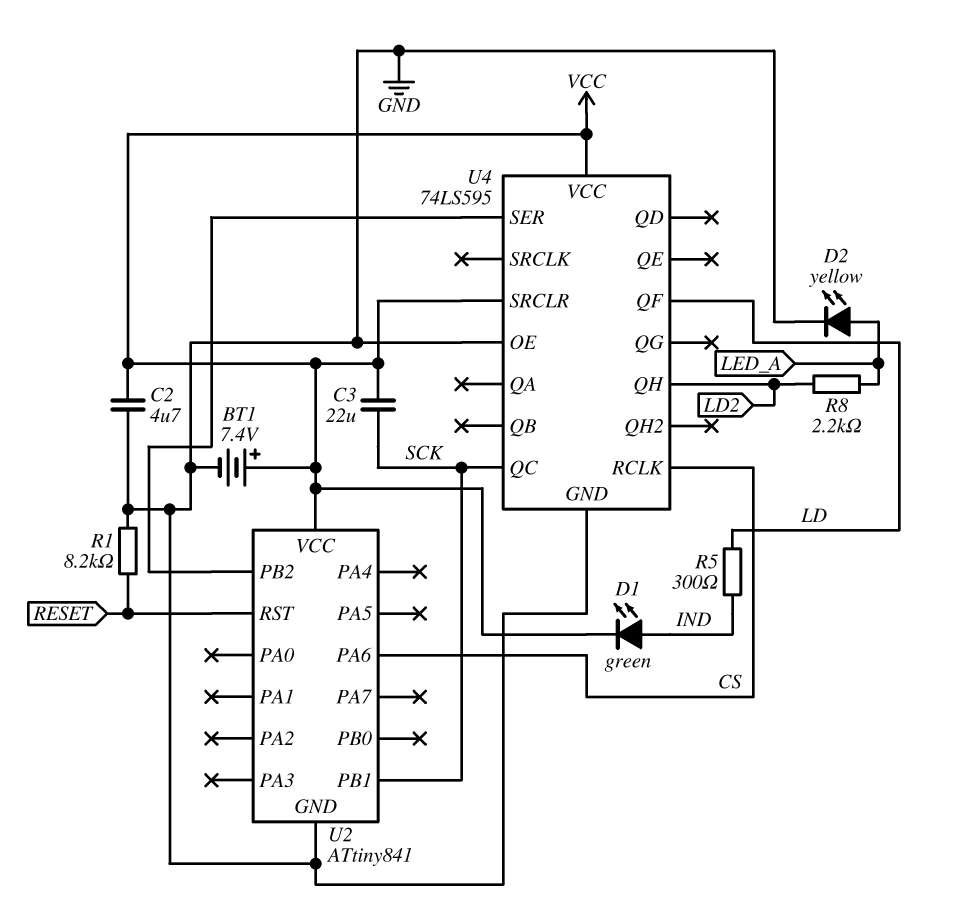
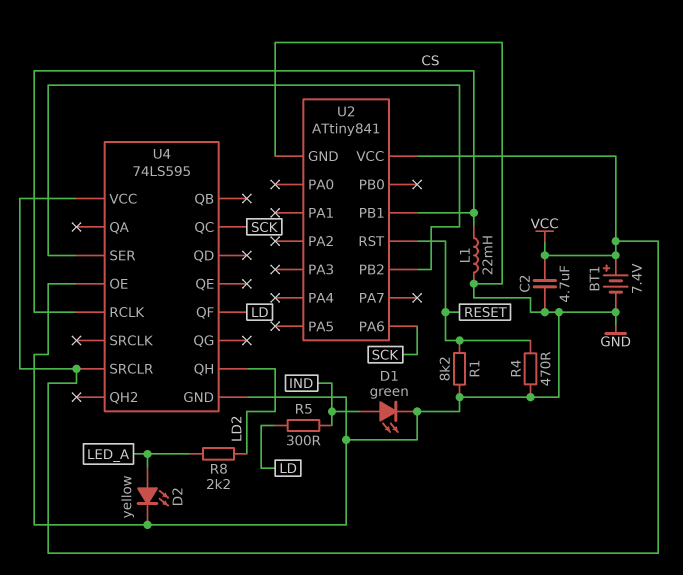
C3: 22uF (SCK, VCC) -> none
D1: LED green (A IND, K VCC) -> LED green (A IND, K GND)
L1: none -> 22mH (CS, GND)
R4: none -> 470 (GND, RESET)
U2 pin PA6: CS -> SCK
U2 pin PB1: SCK -> CS

